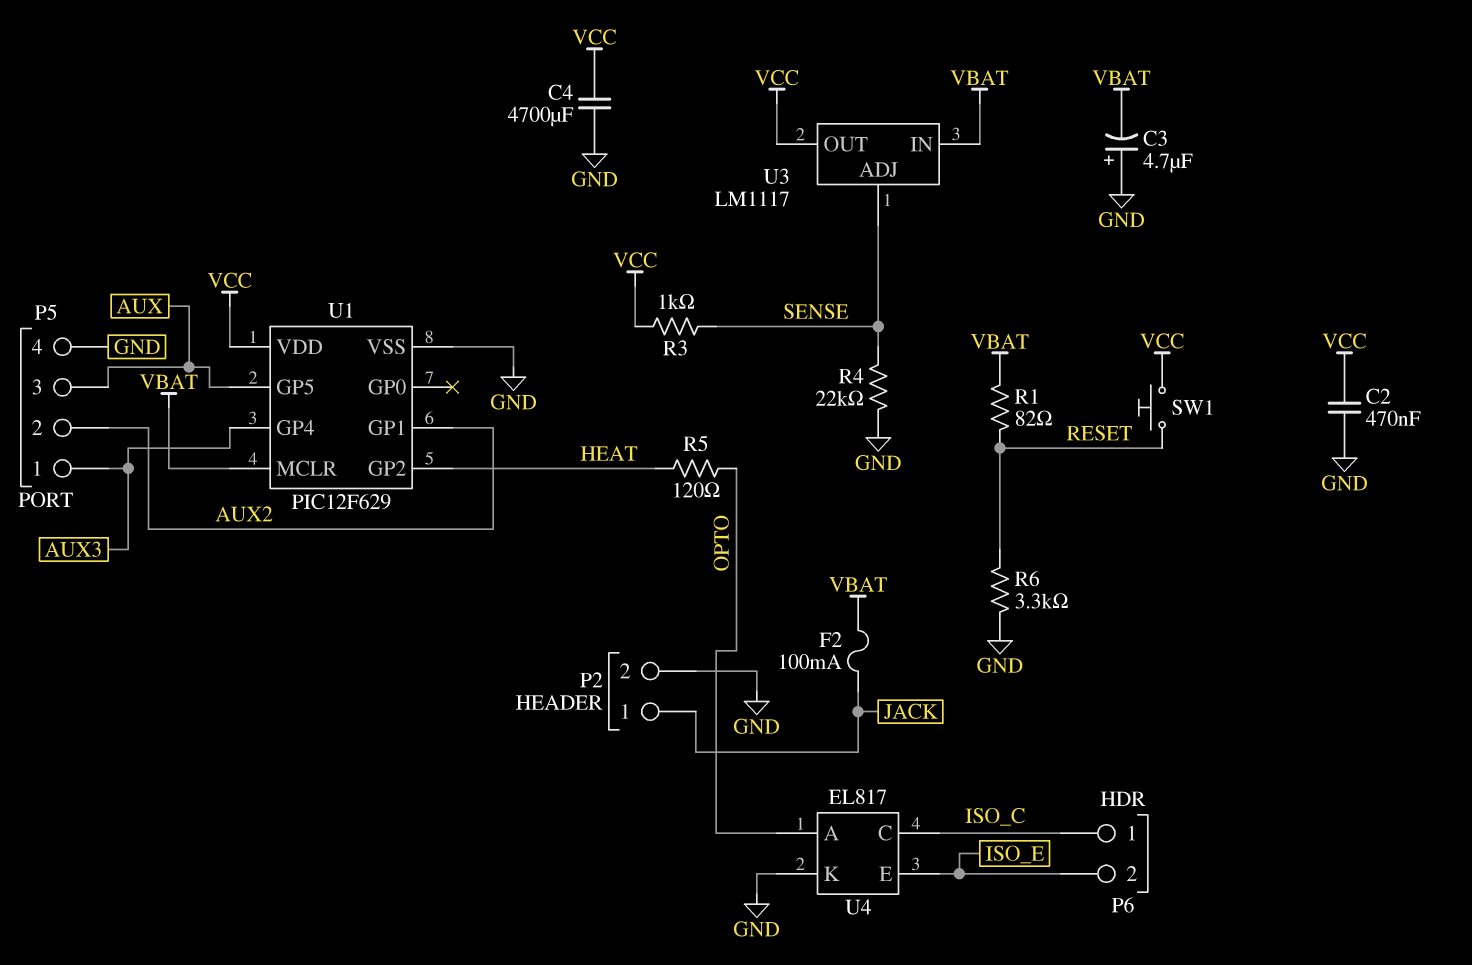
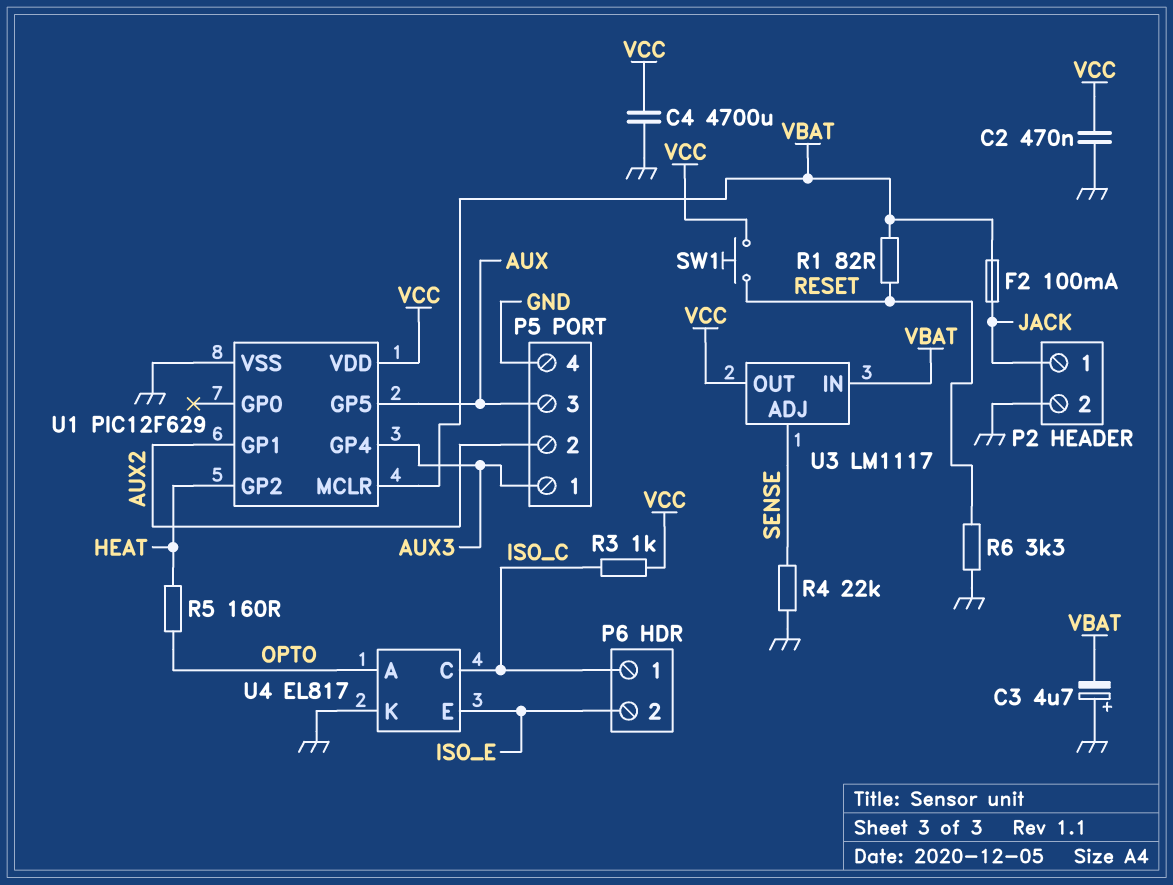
R3: 1k (SENSE, VCC) -> 1k (ISO_C, VCC)
R5: 120 (HEAT, OPTO) -> 160 (HEAT, OPTO)

